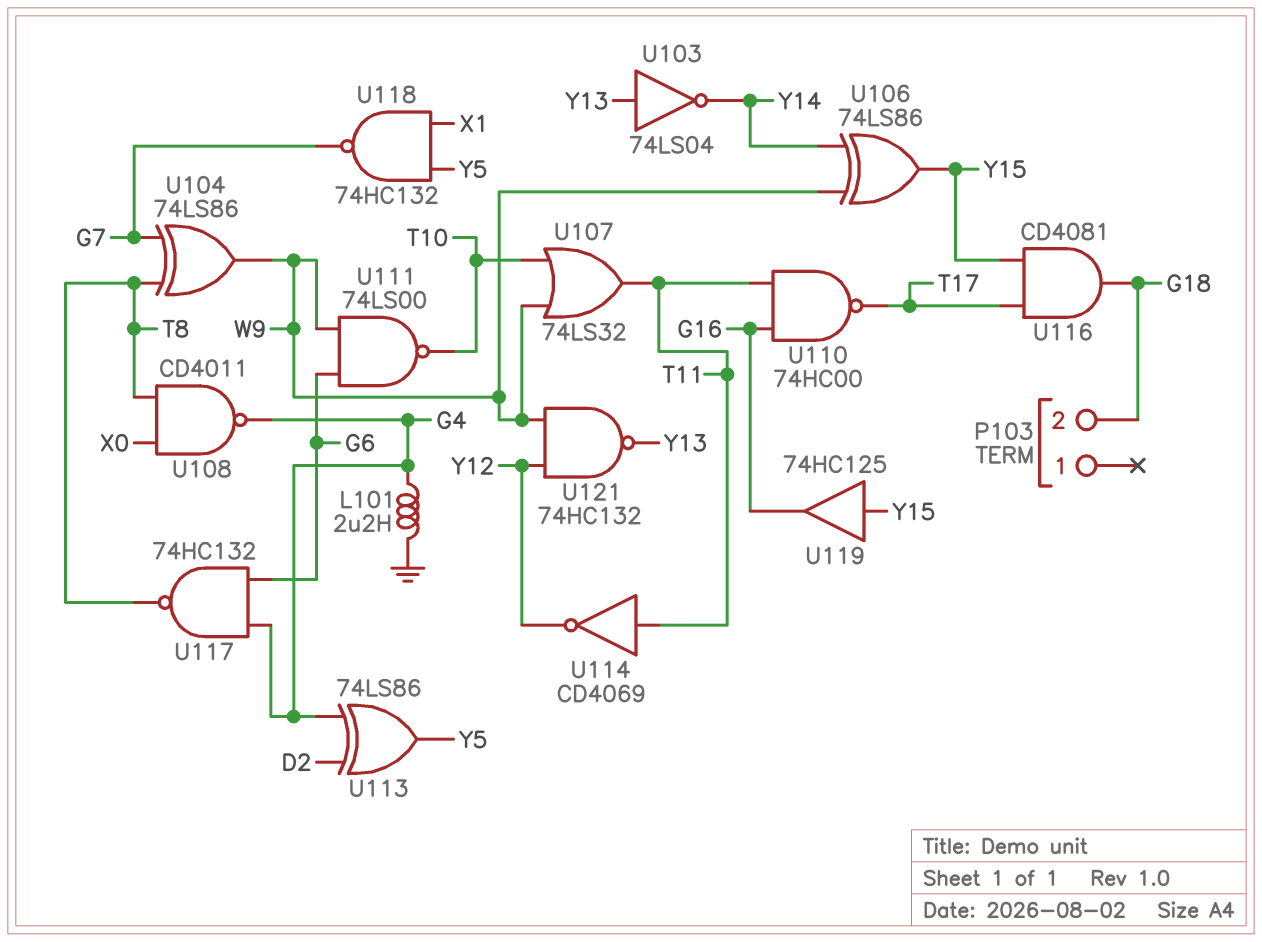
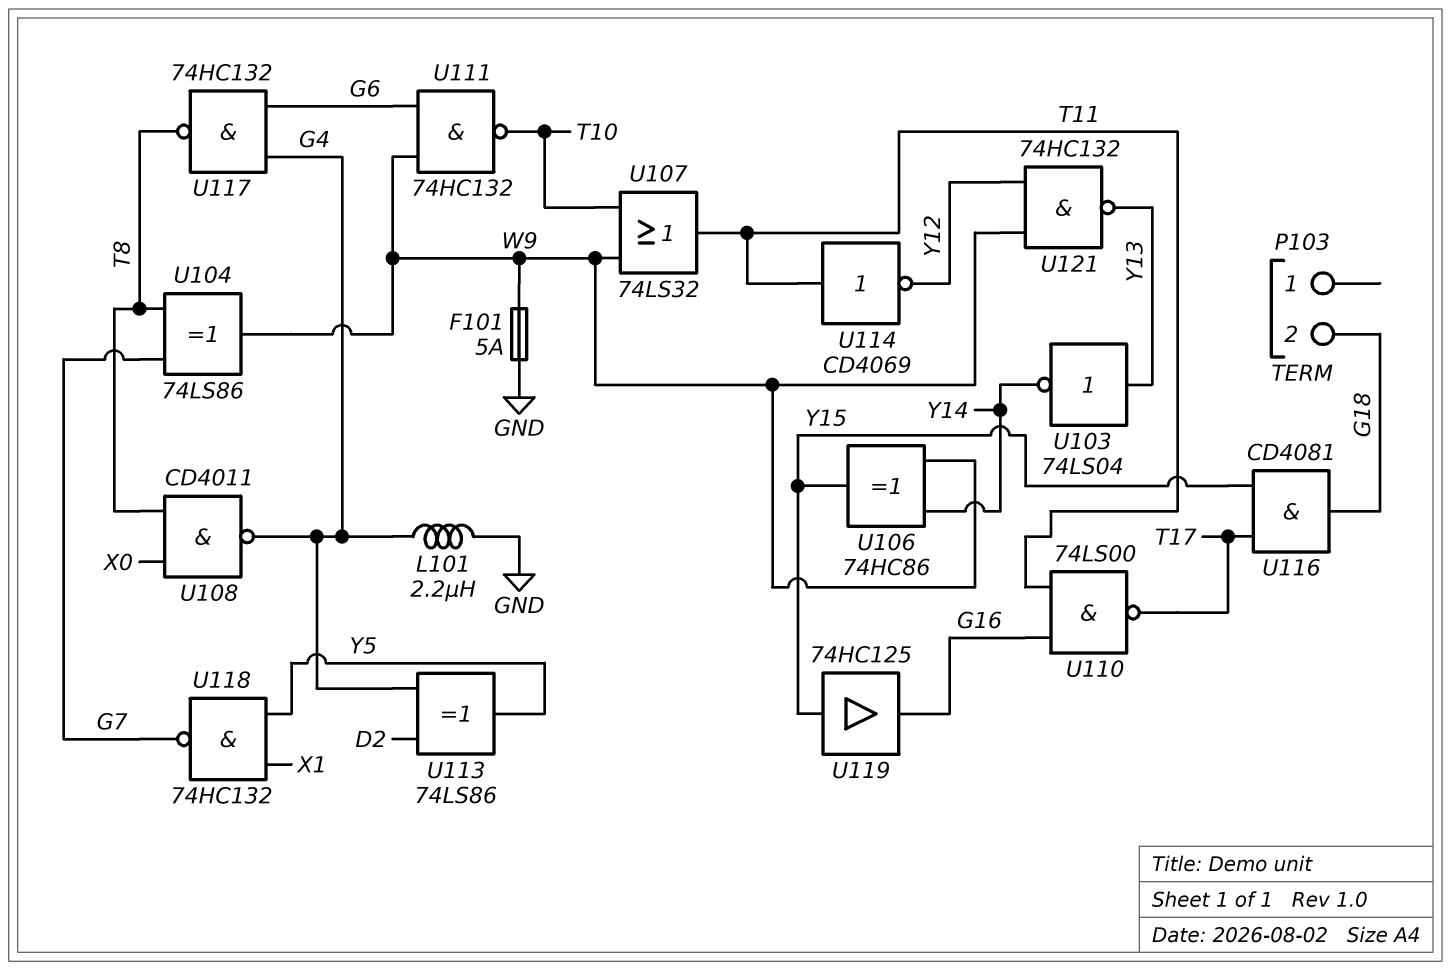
F101: none -> 5A (GND, W9)
U106: XOR 74LS86 (in W9, in Y14, out Y15) -> XOR 74HC86 (in W9, in Y14, out Y15)
U110: NAND 74HC00 (in G16, in T11, out T17) -> NAND 74LS00 (in G16, in T11, out T17)
U111: NAND 74LS00 (in G6, in W9, out T10) -> NAND 74HC132 (in G6, in W9, out T10)

